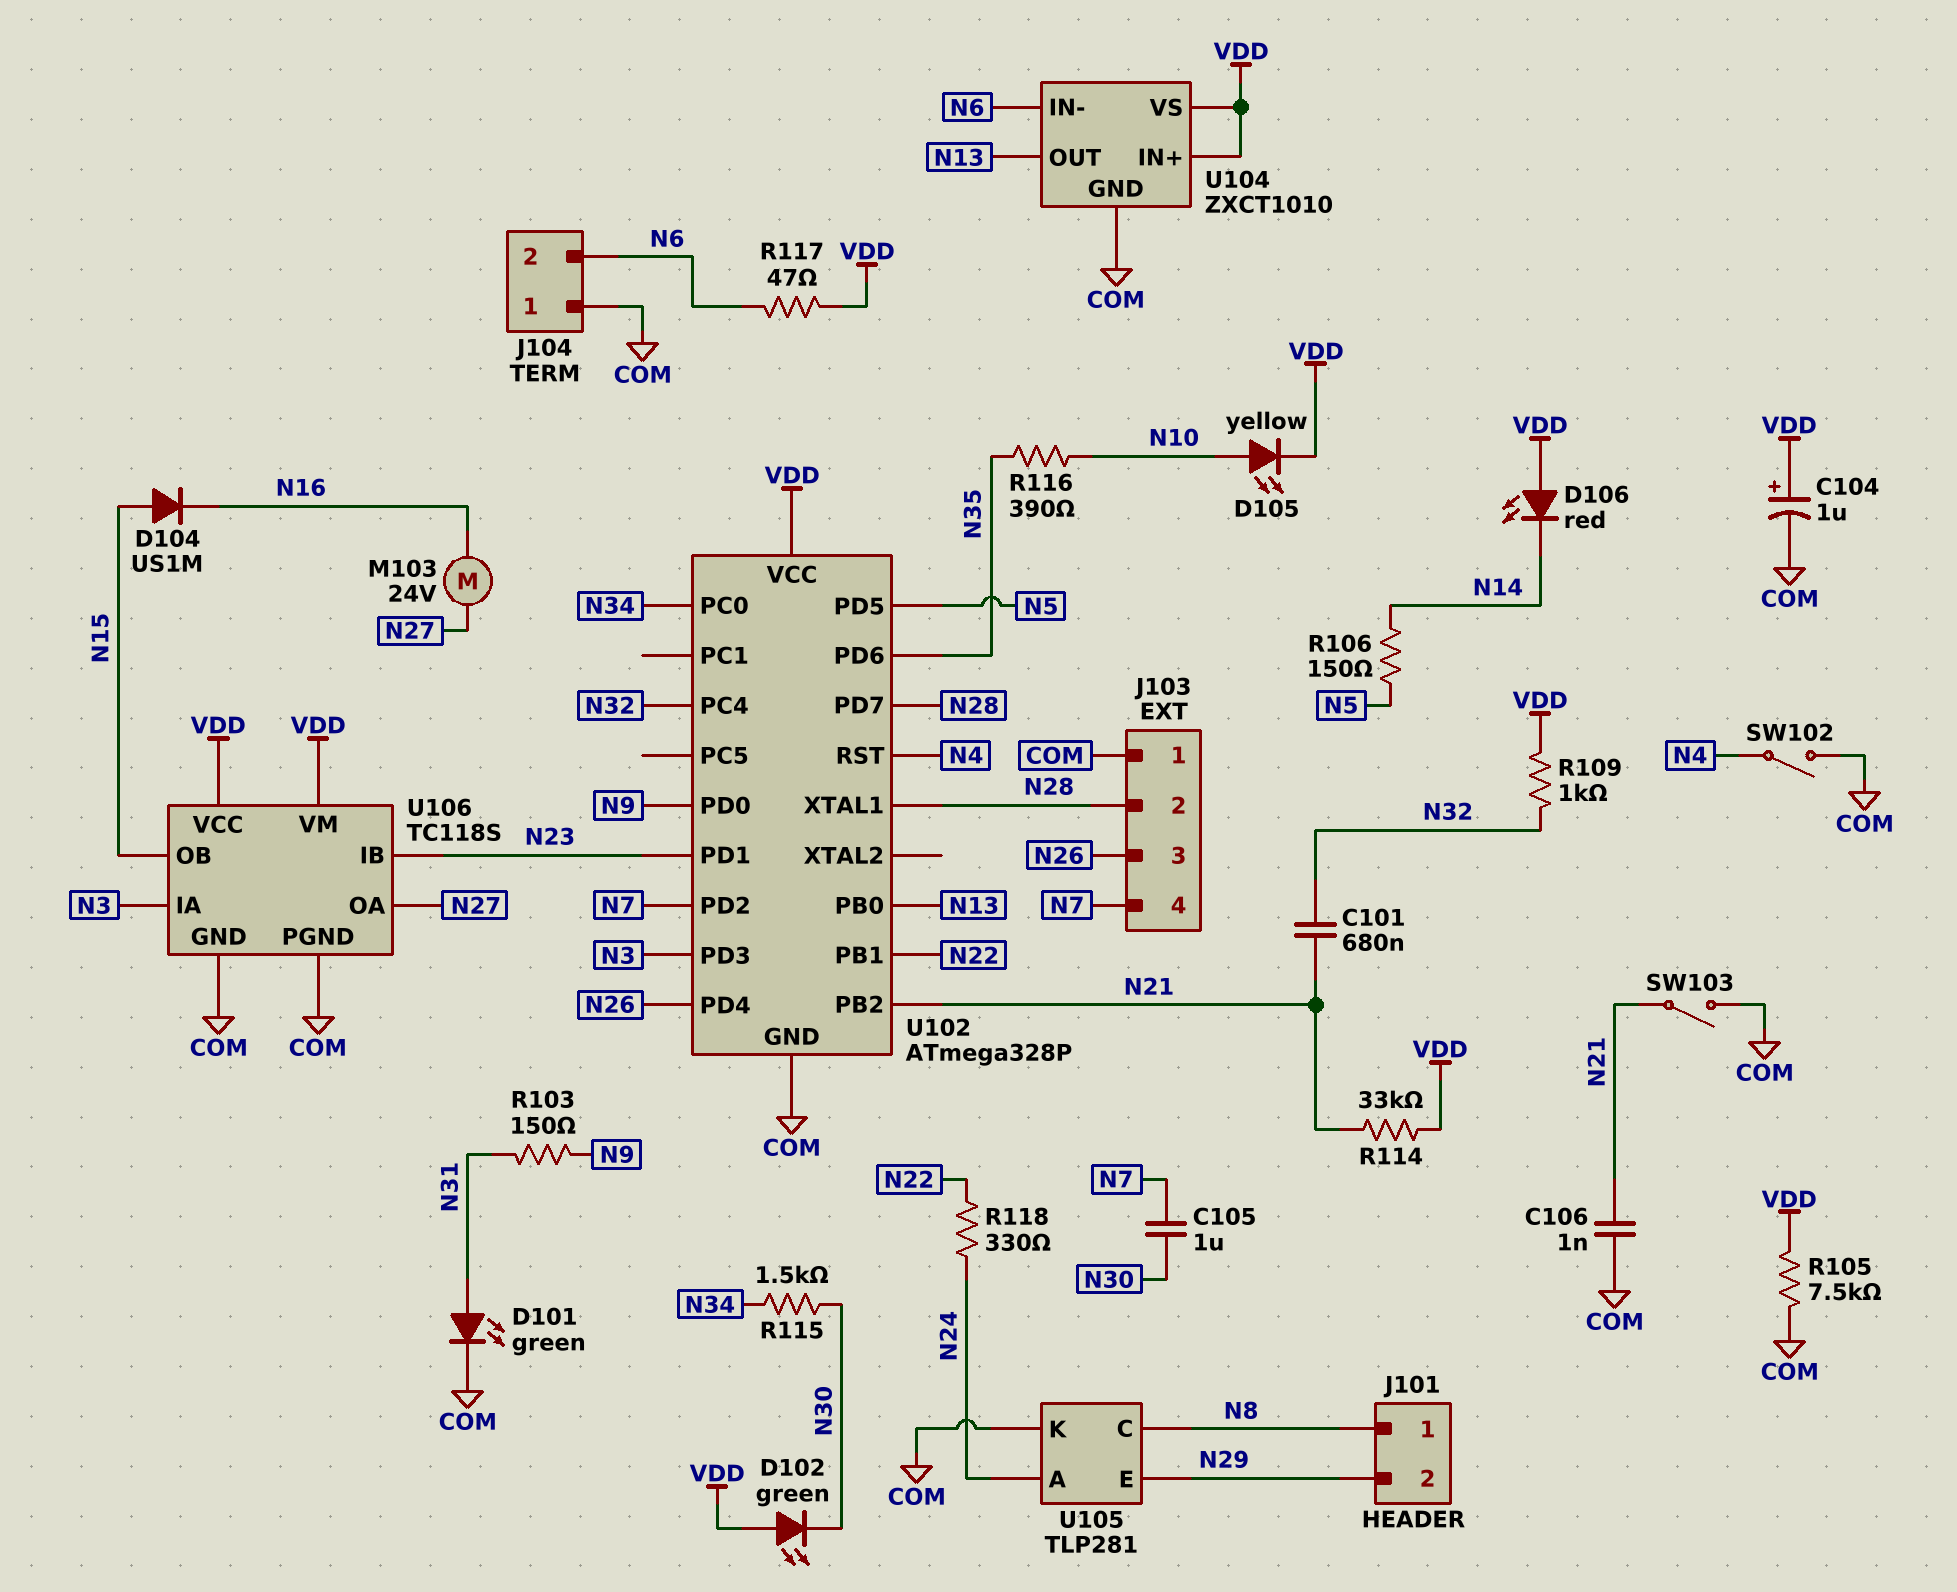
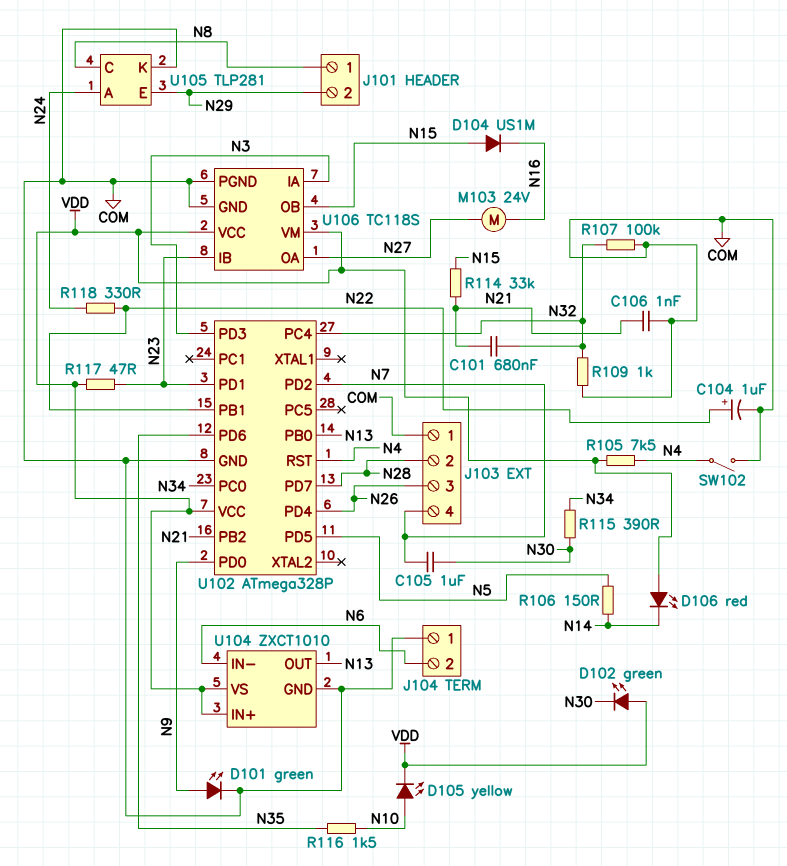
C104: 1uF (plus VDD, minus COM) -> 1uF (plus N22, minus COM)
D101: LED green (A N31, K COM) -> LED green (A N9, K COM)
R103: 150 (N9, N31) -> none
R105: 7.5k (COM, VDD) -> 7.5k (N4, VDD)
R107: none -> 100k (COM, N32)
R109: 1k (N32, VDD) -> 1k (COM, N32)
R114: 33k (N21, VDD) -> 33k (N15, N21)
R115: 1.5k (N30, N34) -> 390 (N30, N34)
R116: 390 (N10, N35) -> 1.5k (N10, N35)
R117: 47 (N6, VDD) -> 47 (N23, VDD)
SW103: switch (COM, N21) -> none
U102 pin XTAL1: N28 -> none

